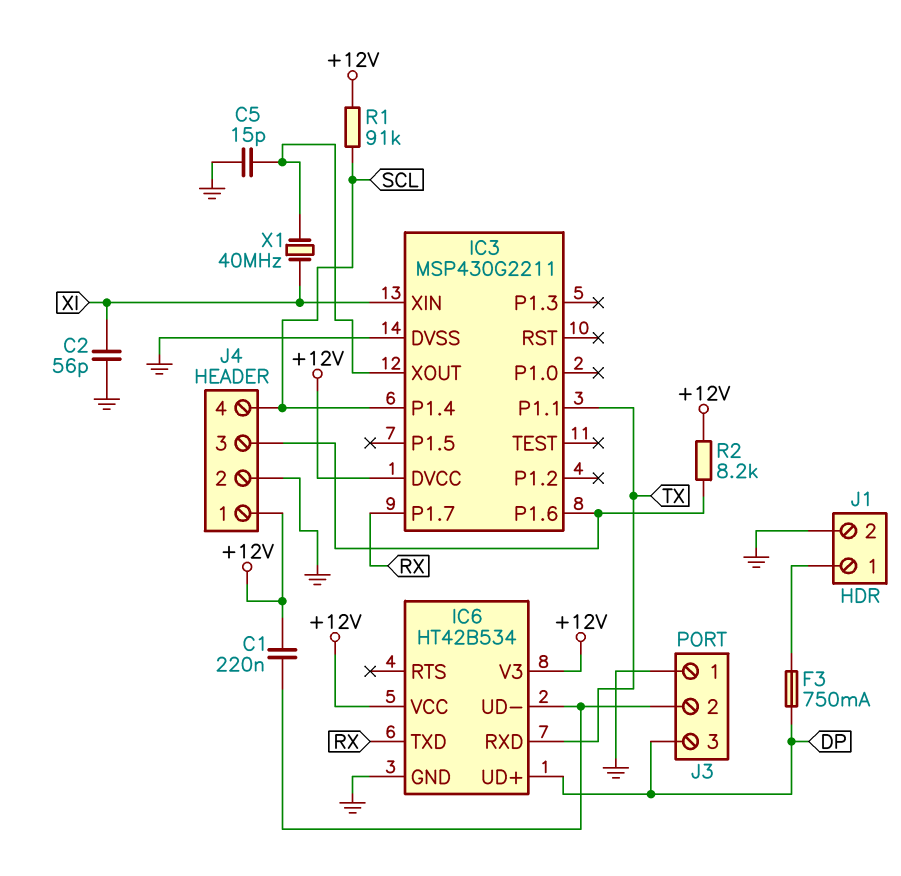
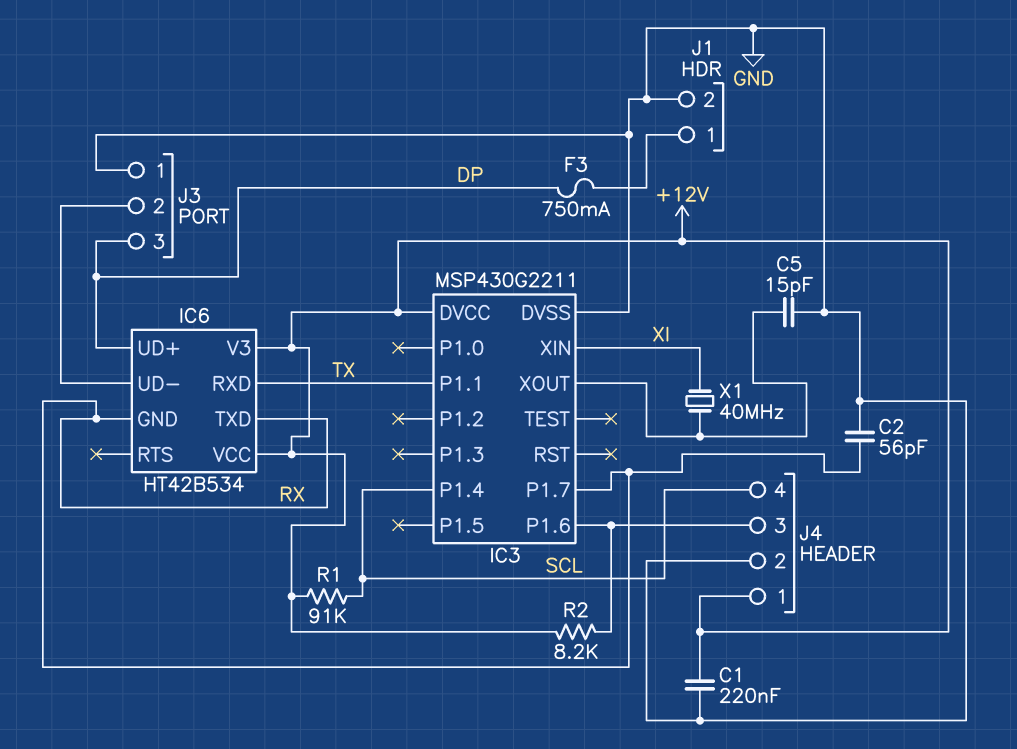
C1: 220nF (+12V, IC6/UD-) -> 220nF (+12V, GND)
C2: 56pF (GND, XI) -> 56pF (GND, RX)
IC6 pin GND: GND -> RX

